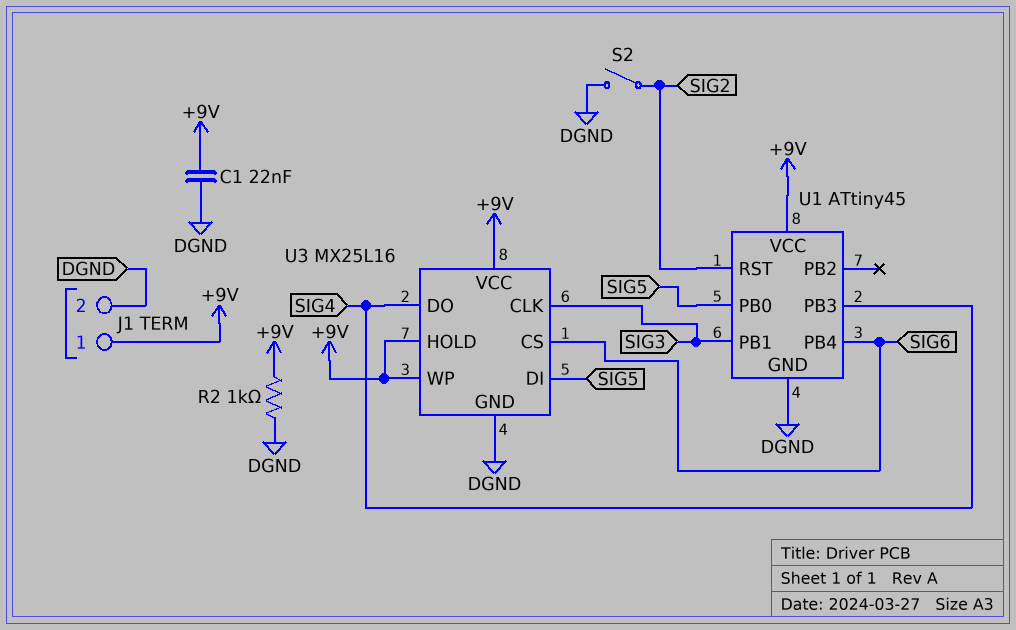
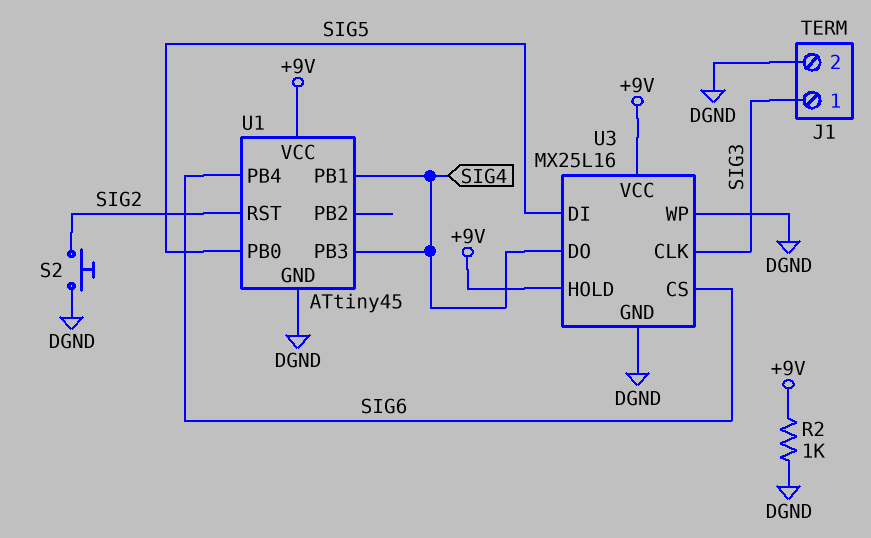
C1: 22nF (+9V, DGND) -> none
J1 pin 1: +9V -> SIG3
S2: switch (DGND, SIG2) -> button (DGND, SIG2)
U1 pin PB1: SIG3 -> SIG4
U3 pin WP: +9V -> DGND

